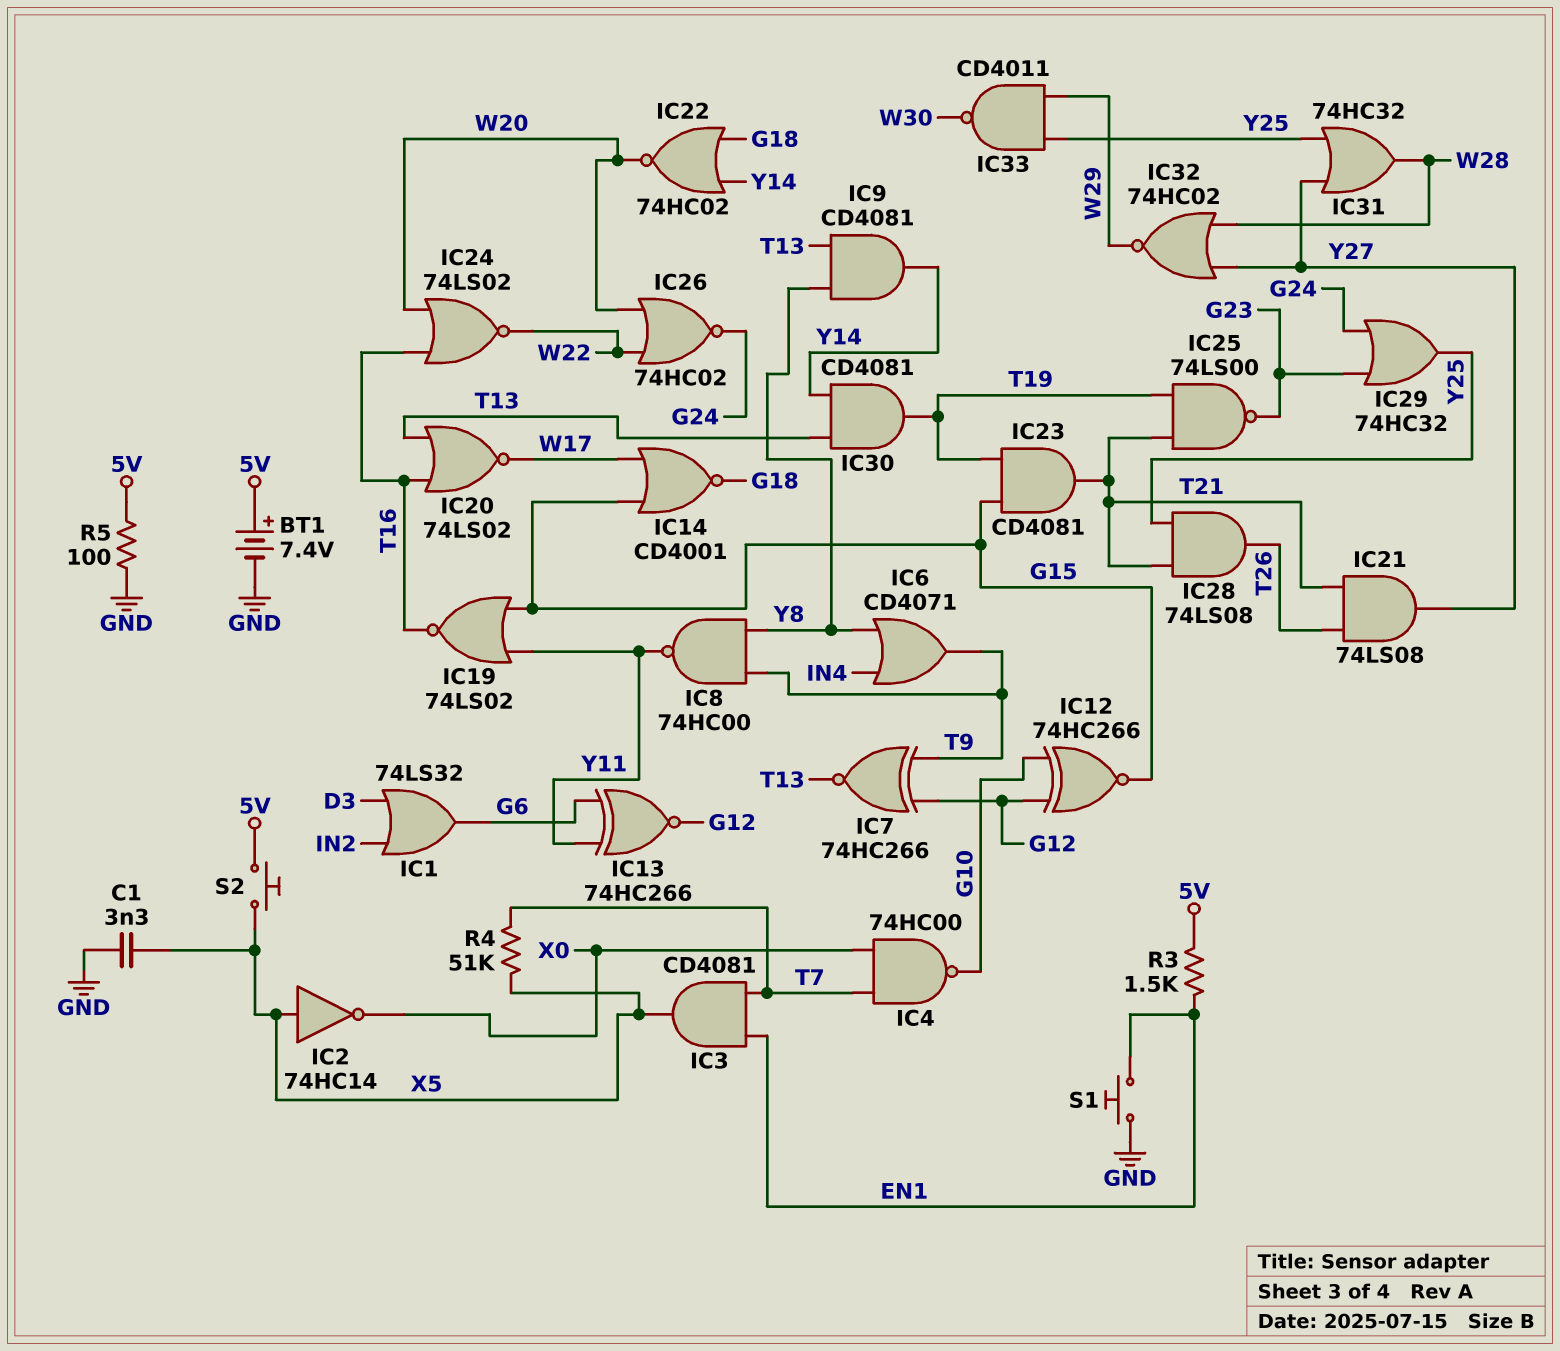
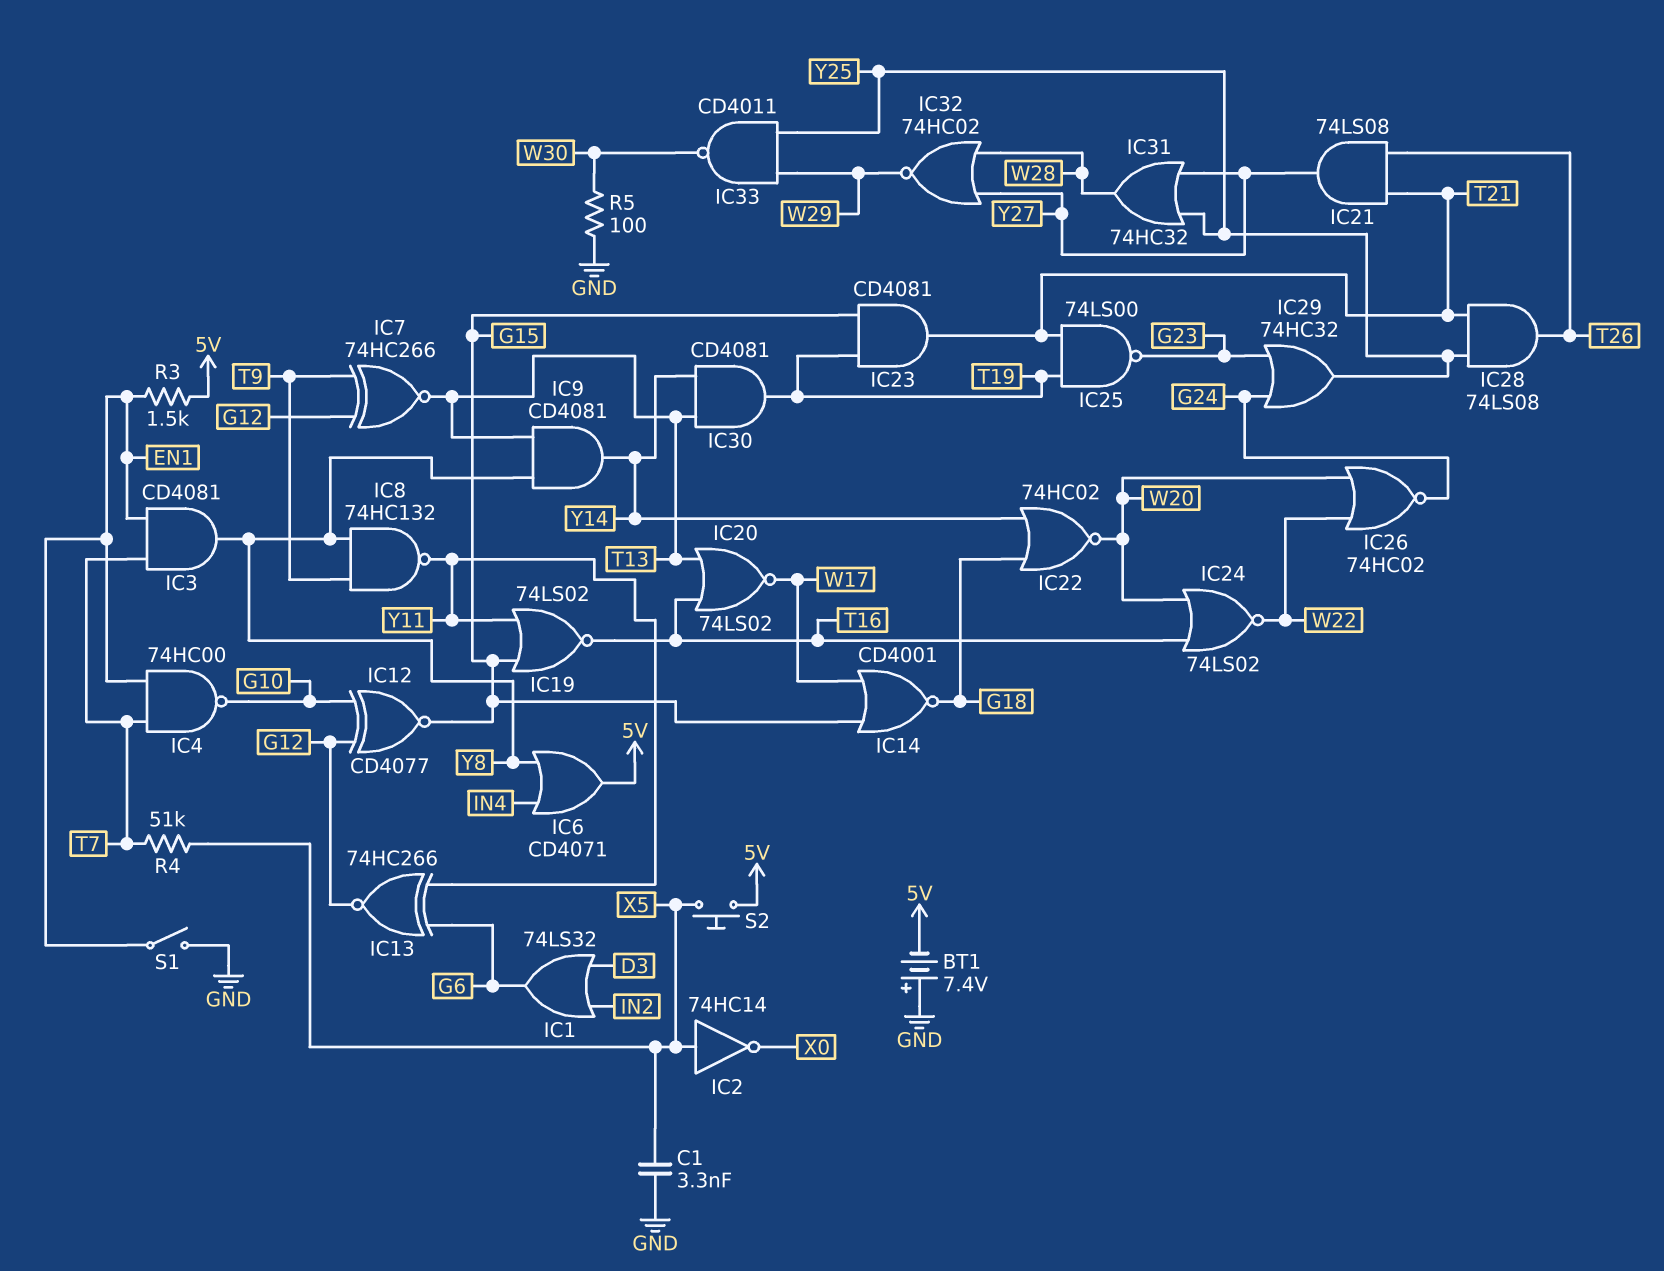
BT1: 7.4V (plus 5V, minus GND) -> 7.4V (plus GND, minus 5V)
IC3: AND CD4081 (in EN1, in T7, out X5) -> AND CD4081 (in EN1, in T7, out Y8)
IC4: NAND 74HC00 (in T7, in X0, out G10) -> NAND 74HC00 (in EN1, in T7, out G10)
IC6: OR CD4071 (in IN4, in Y8, out T9) -> OR CD4071 (in IN4, in Y8, out 5V)
IC8: NAND 74HC00 (in T9, in Y8, out Y11) -> NAND 74HC132 (in T9, in Y8, out Y11)
IC12: XNOR 74HC266 (in G10, in G12, out G15) -> XNOR CD4077 (in G10, in G12, out G15)
R5: 100 (5V, GND) -> 100 (GND, W30)
S1: button (EN1, GND) -> switch (EN1, GND)

